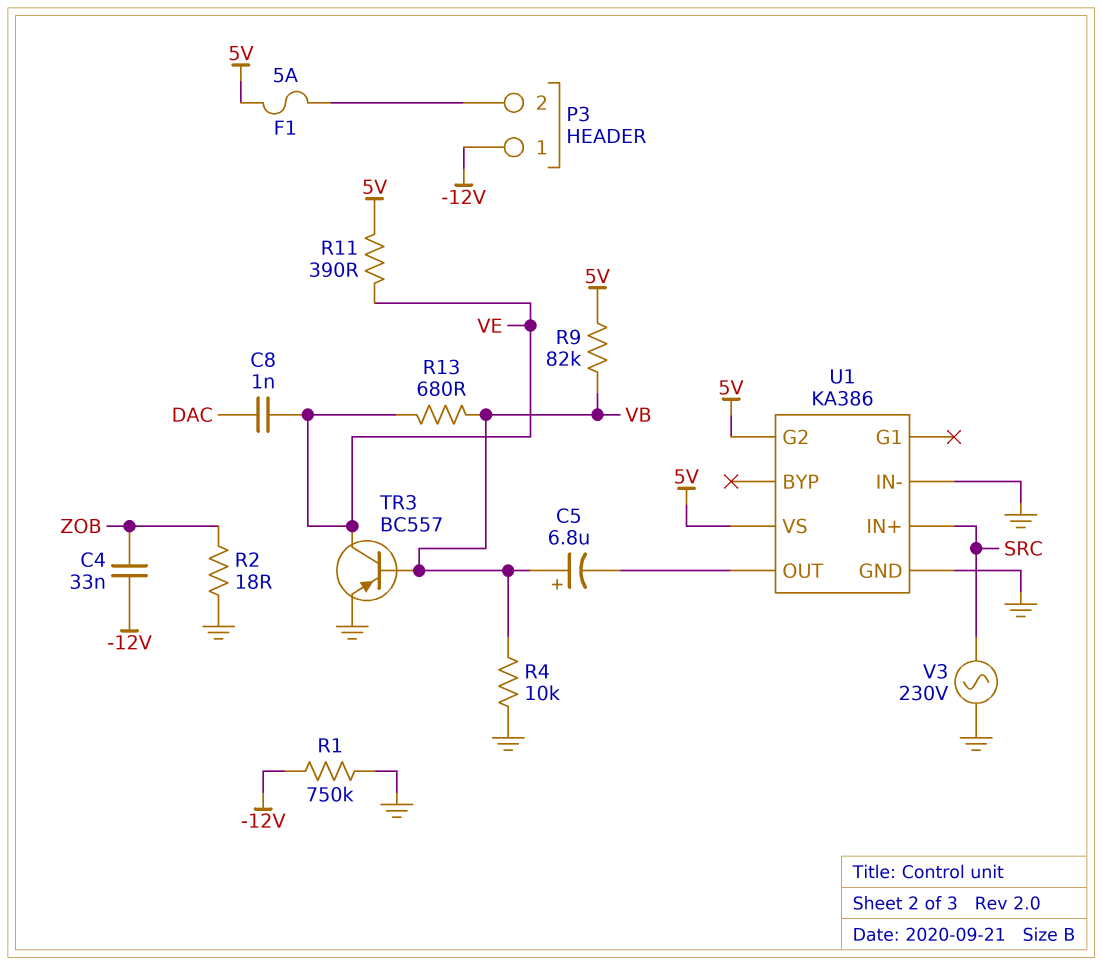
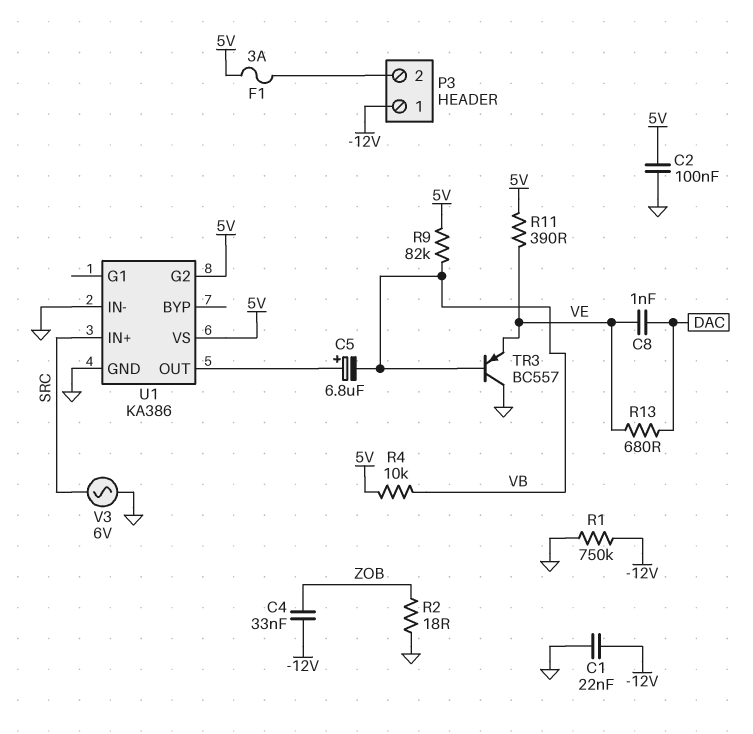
C1: none -> 22nF (-12V, GND)
C2: none -> 100nF (5V, GND)
C5: 6.8uF (plus VB, minus U1/OUT) -> 6.8uF (plus U1/OUT, minus VB)
F1: 5A (5V, P3/2) -> 3A (5V, P3/2)
R4: 10k (GND, VB) -> 10k (5V, VB)
R13: 680 (VB, VE) -> 680 (DAC, VE)
TR3: PNP BC557 (B VB, C VE, E GND) -> PNP BC557 (B VB, C GND, E VE)
V3: AC 230V (GND, SRC) -> AC 6V (GND, SRC)

